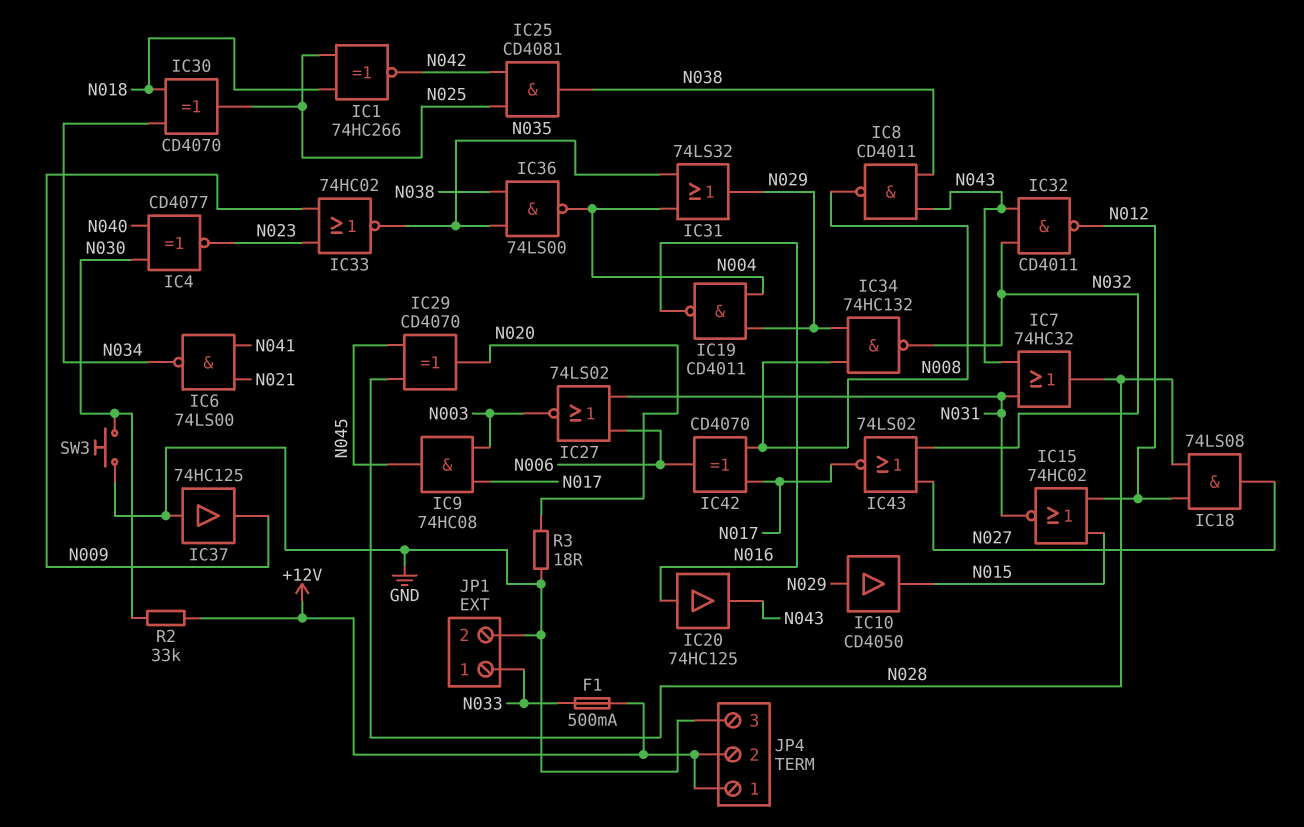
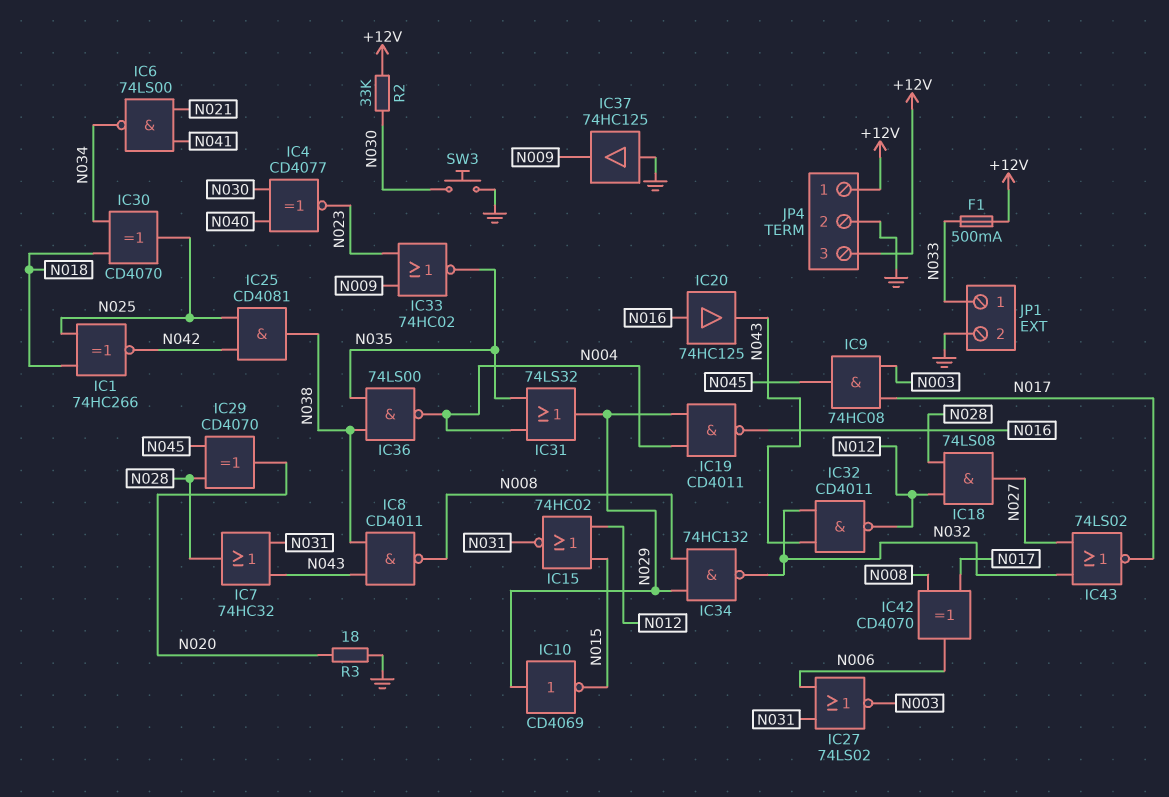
IC10: buffer CD4050 (in N029, out N015) -> NOT CD4069 (in N029, out N015)
JP4 pin 2: +12V -> GND
JP4 pin 3: GND -> +12V

